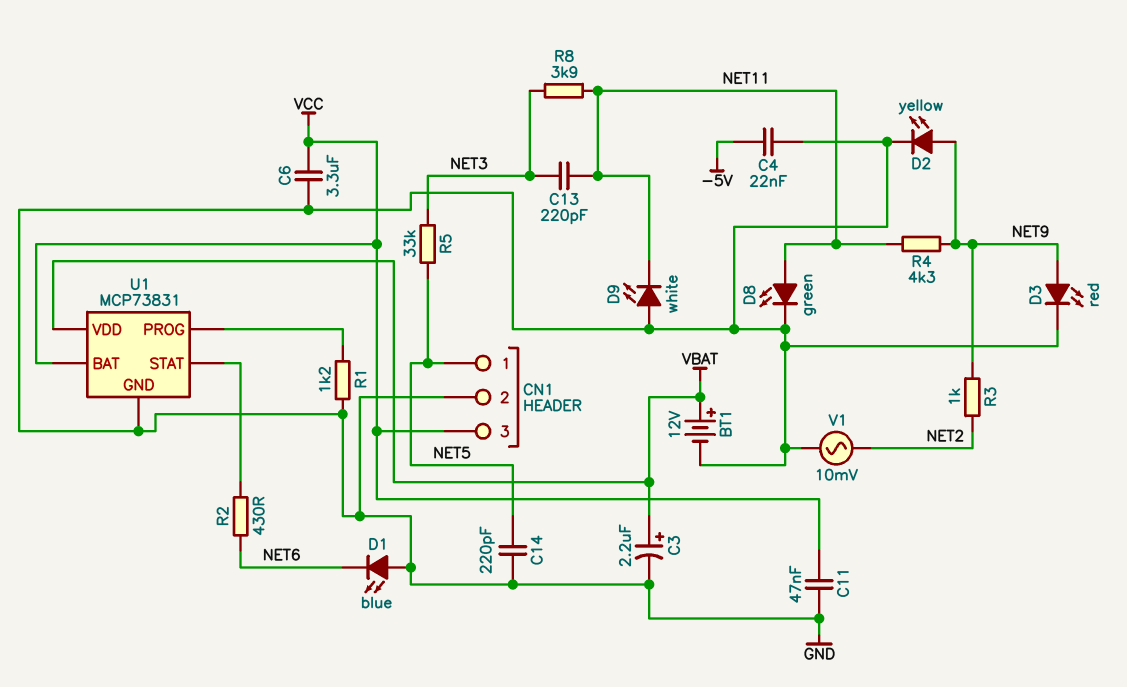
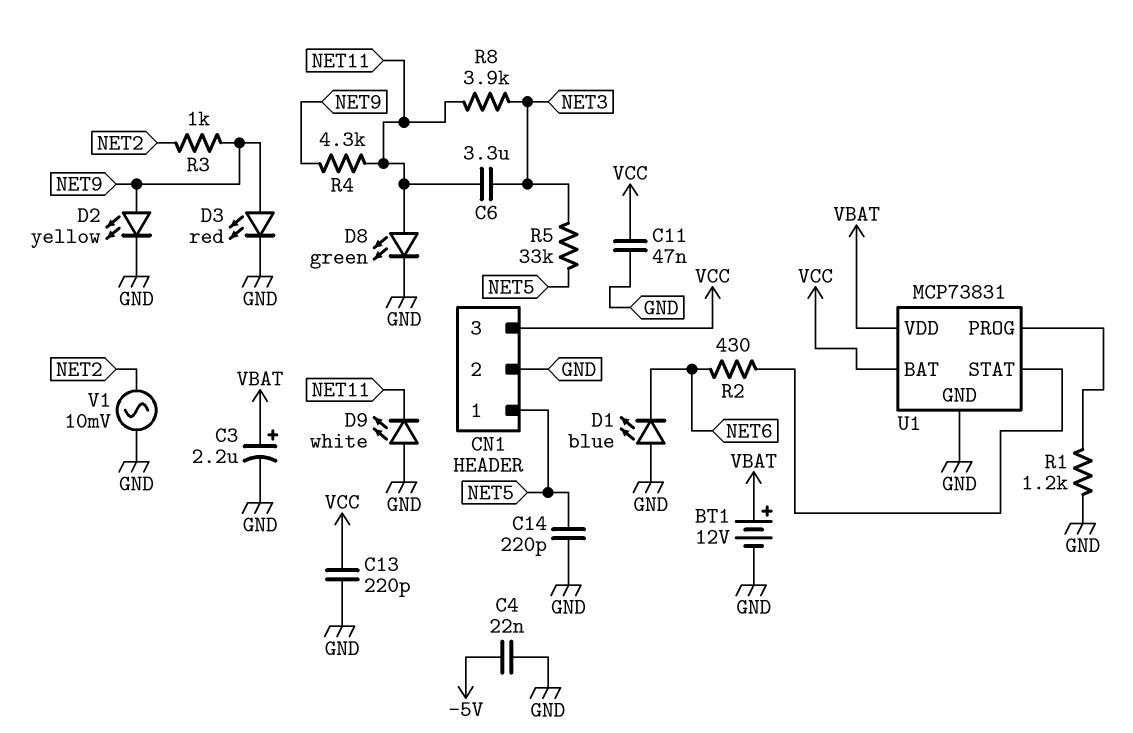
C6: 3.3uF (GND, VCC) -> 3.3uF (NET3, NET11)
C13: 220pF (NET3, NET11) -> 220pF (GND, VCC)

